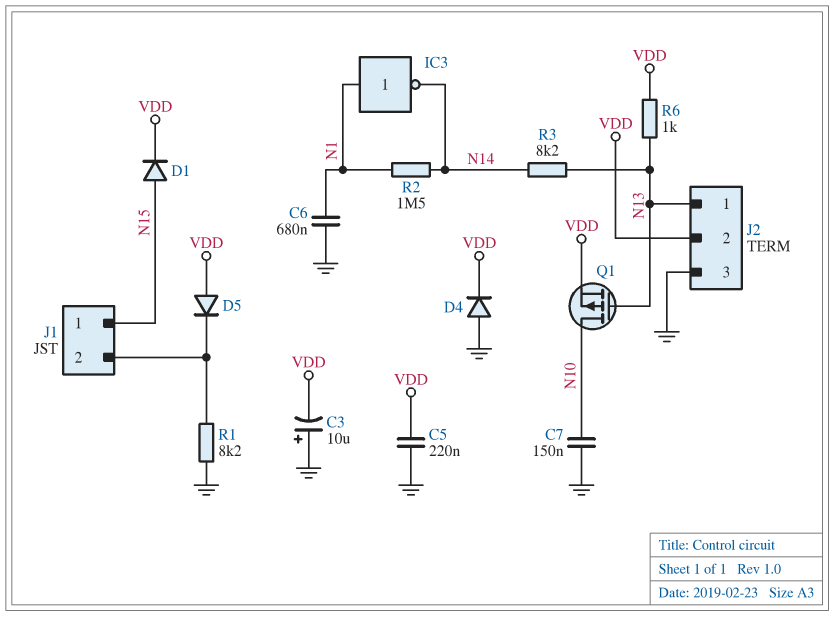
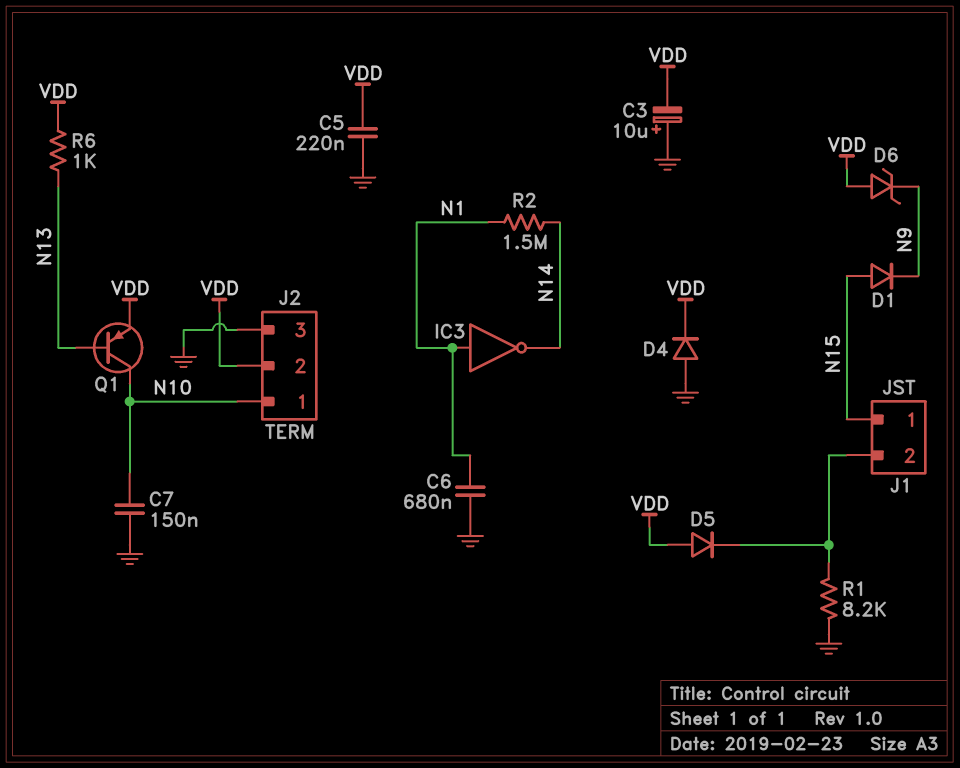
D1: diode (A N15, K VDD) -> diode (A N15, K N9)
D6: none -> zener (A VDD, K N9)
J2 pin 1: N13 -> N10
Q1: PMOS (G N13, D N10, S VDD) -> PNP (B N13, C N10, E VDD)
R3: 8.2k (N13, N14) -> none

